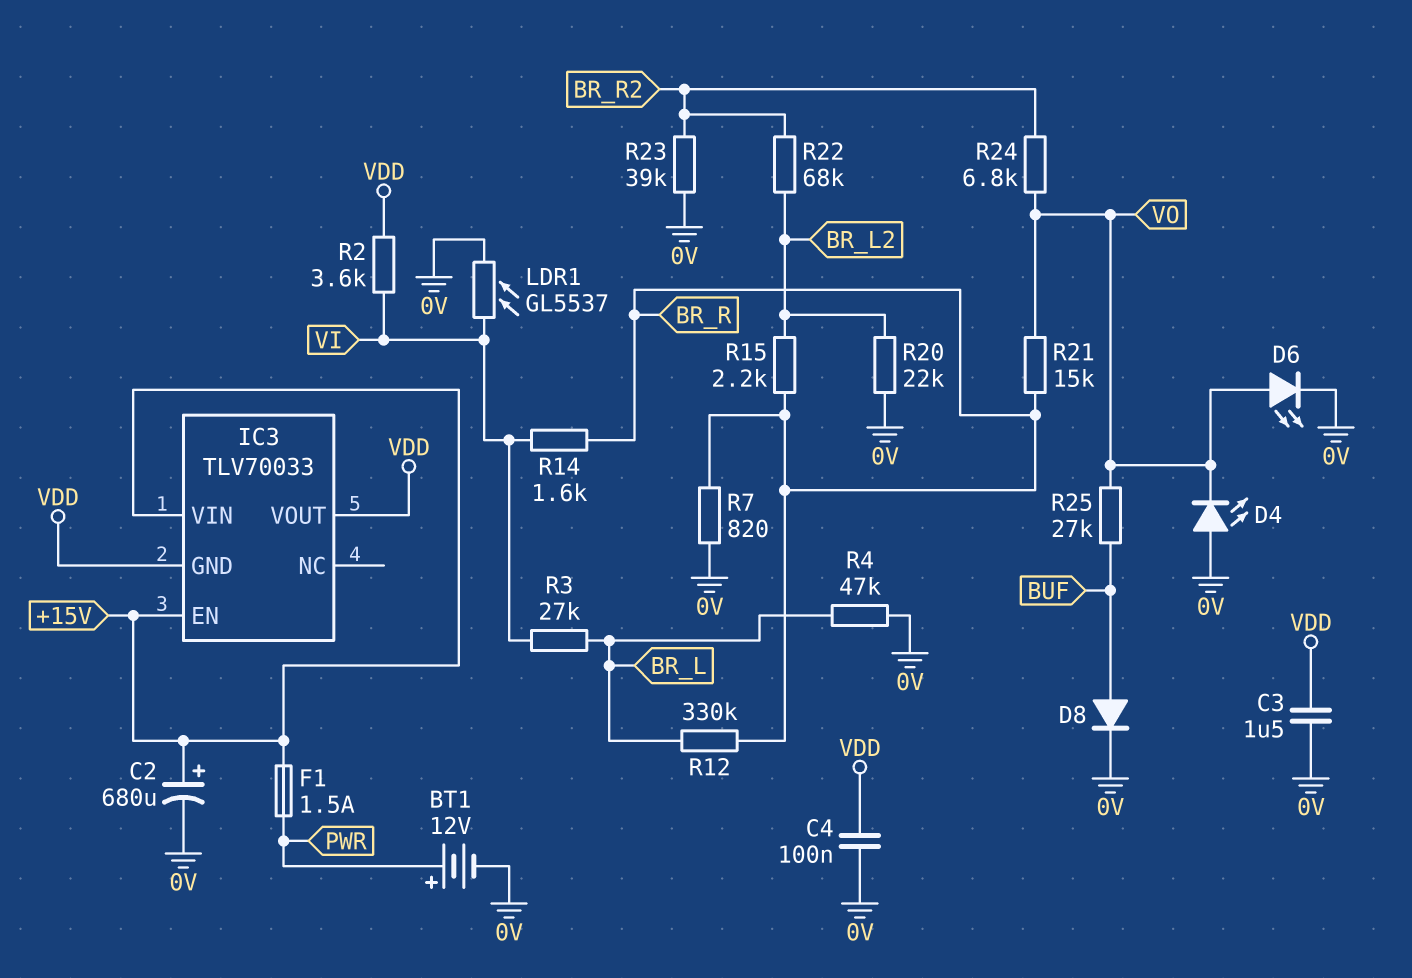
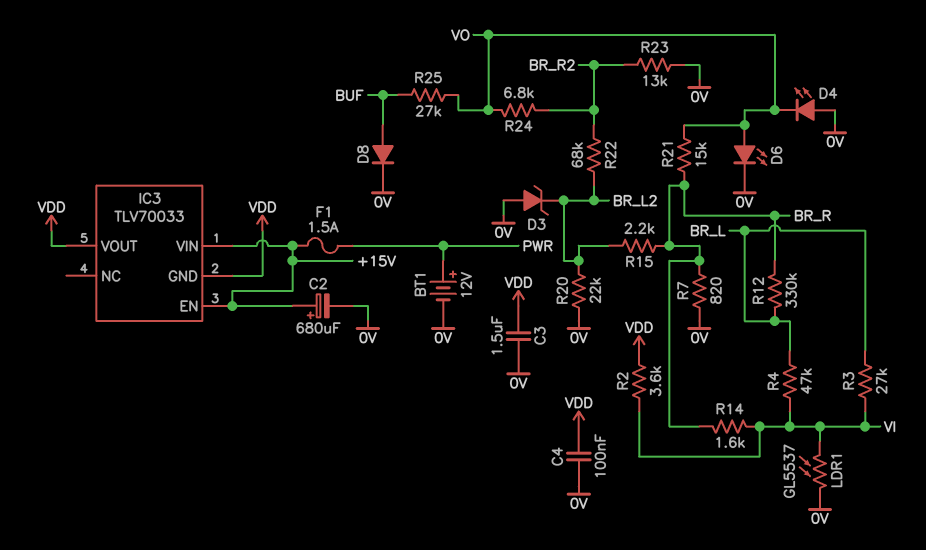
D3: none -> zener (A 0V, K BR_L2)
R4: 47k (0V, BR_L) -> 47k (BR_L, VI)
R23: 39k (0V, BR_R2) -> 13k (0V, BR_R2)

